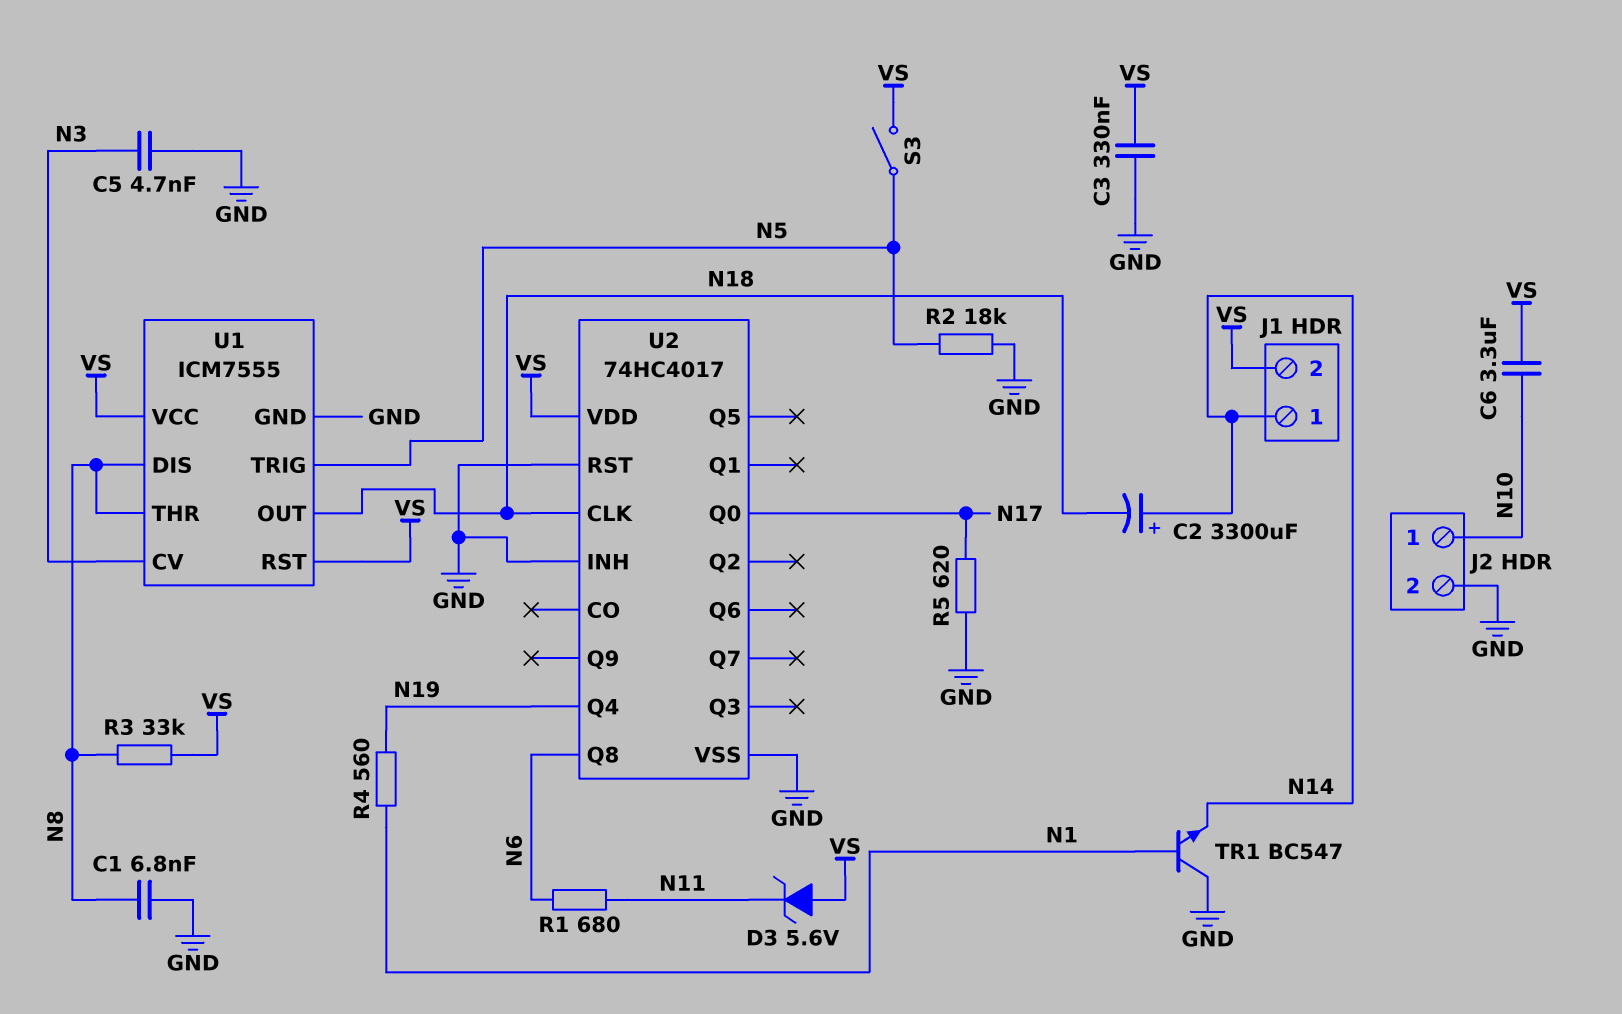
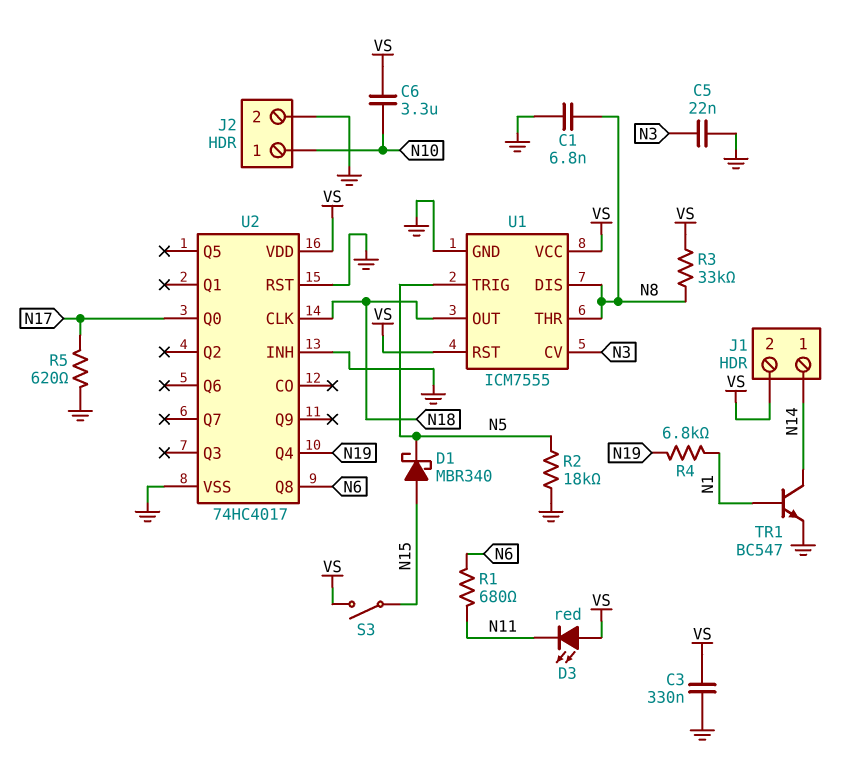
C2: 3300uF (plus N14, minus N18) -> none
C5: 4.7nF (GND, N3) -> 22nF (GND, N3)
D1: none -> schottky MBR340 (A N15, K N5)
D3: zener 5.6V (A VS, K N11) -> LED red (A VS, K N11)
R4: 560 (N1, N19) -> 6.8k (N1, N19)
S3: switch (N5, VS) -> switch (N15, VS)
TR1: NPN BC547 (B N1, C GND, E N14) -> NPN BC547 (B N1, C N14, E GND)

